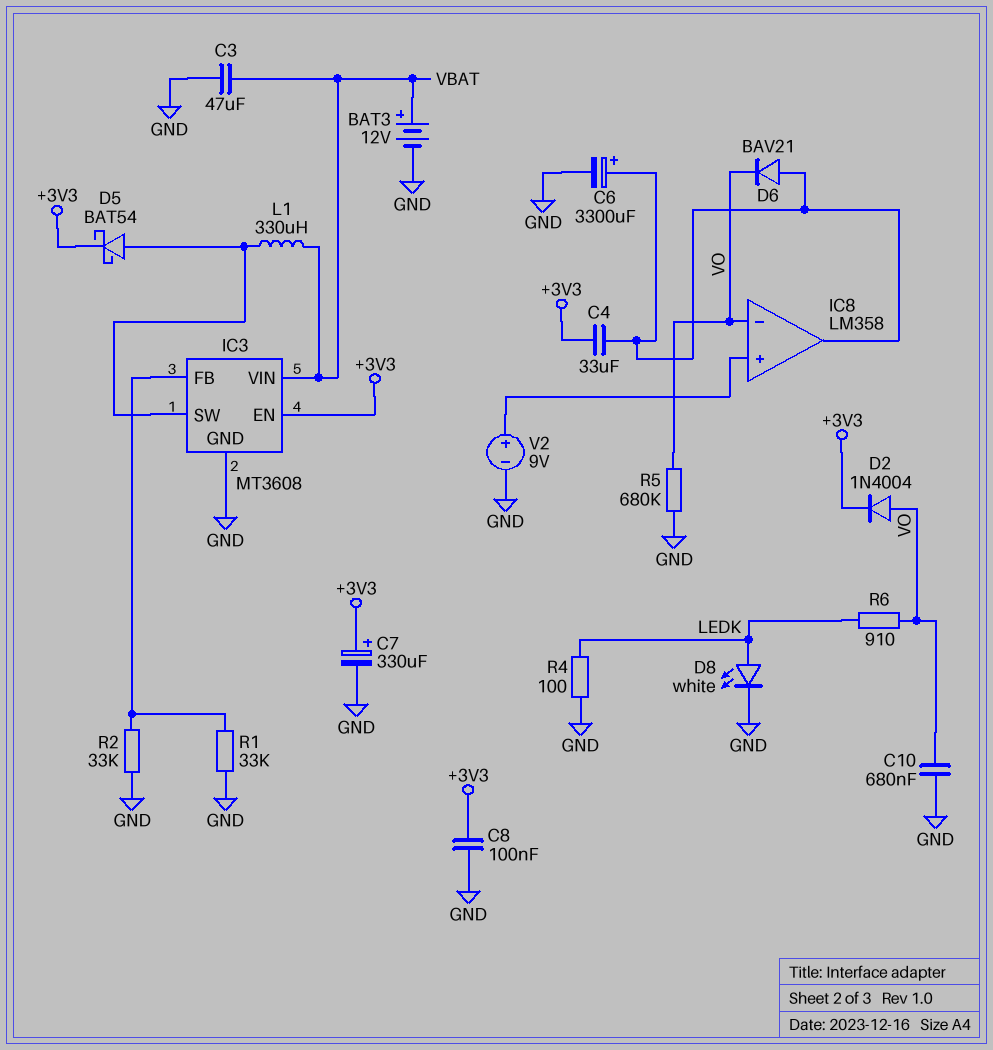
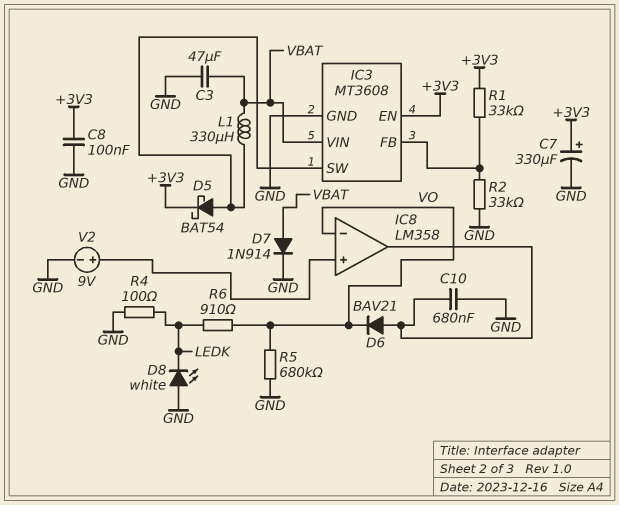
BAT3: 12V (plus VBAT, minus GND) -> none
C4: 33uF (+3V3, IC8/out) -> none
C6: 3300uF (plus IC8/out, minus GND) -> none
C10: 680nF (GND, VO) -> 680nF (GND, IC8/out)
D2: diode 1N4004 (A VO, K +3V3) -> none
D7: none -> diode 1N914 (A VBAT, K GND)
D8: LED white (A LEDK, K GND) -> LED white (A GND, K LEDK)
R1: 33k (GND, IC3/FB) -> 33k (+3V3, IC3/FB)

